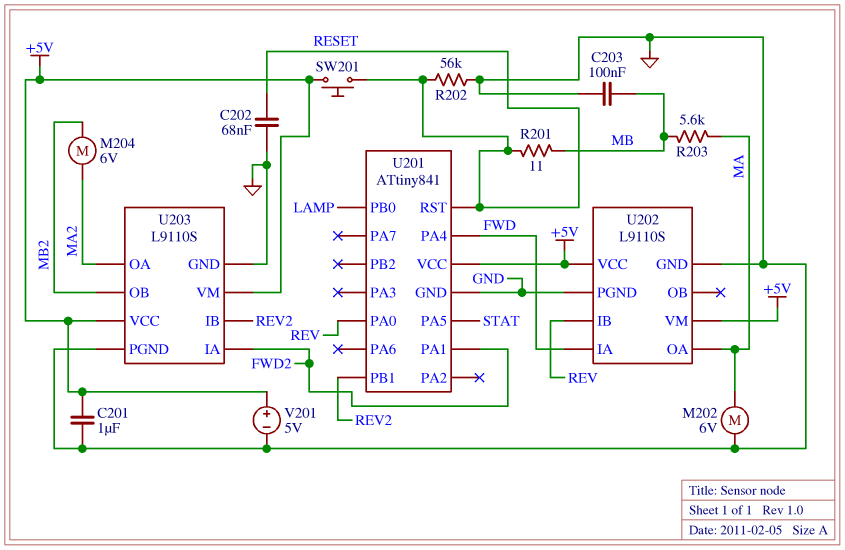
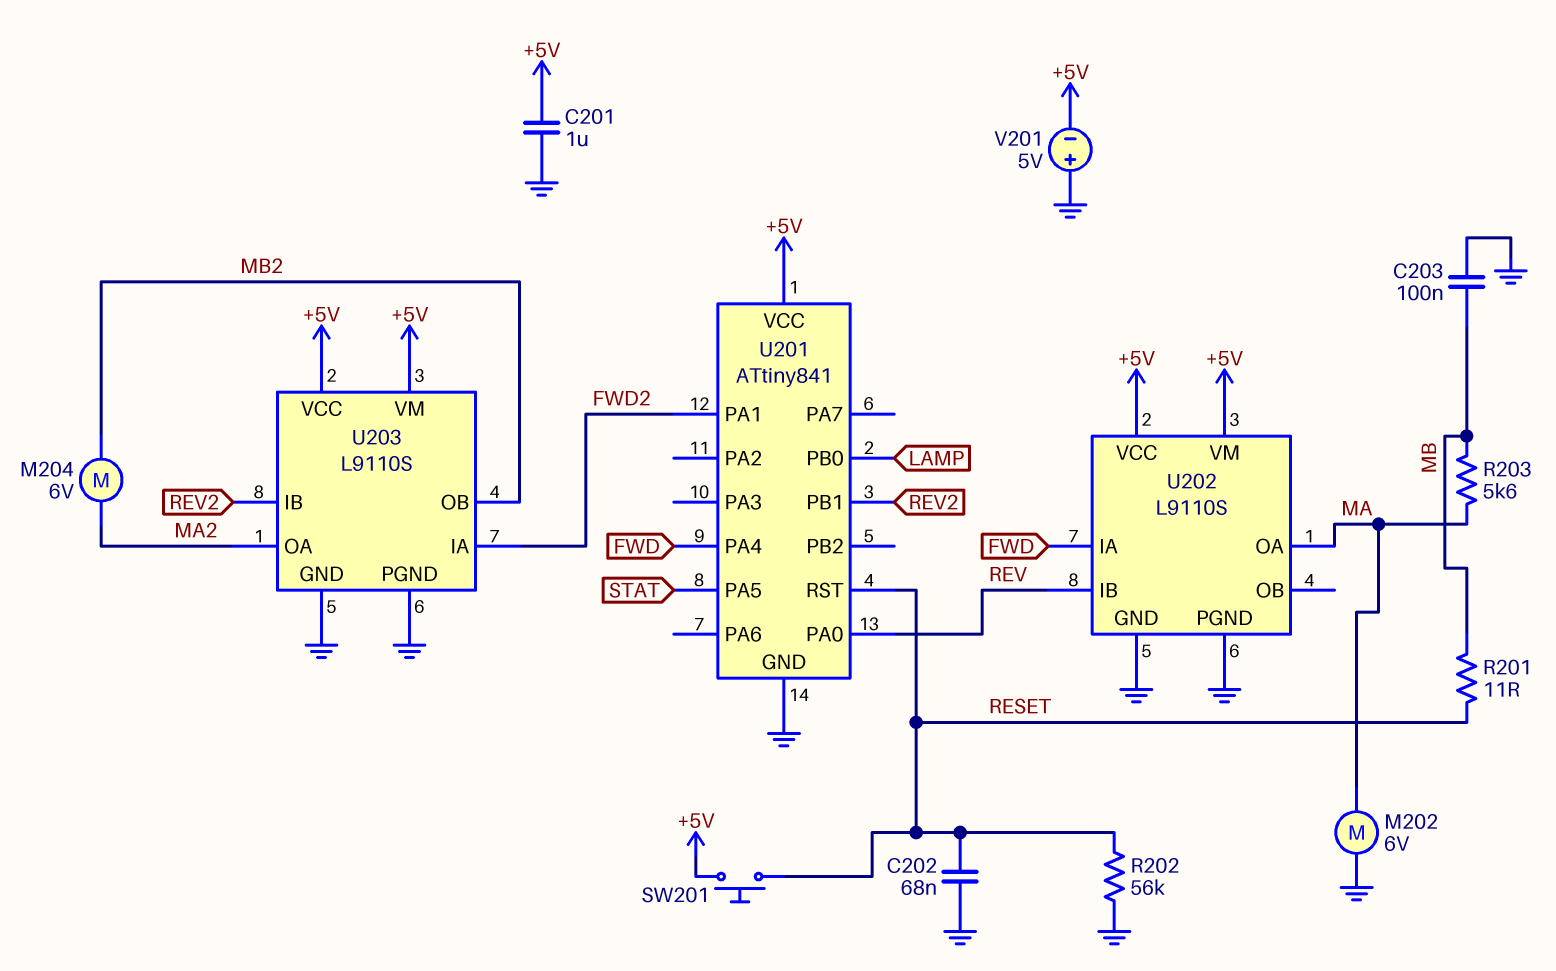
V201: 5V (plus +5V, minus GND) -> 5V (plus GND, minus +5V)

